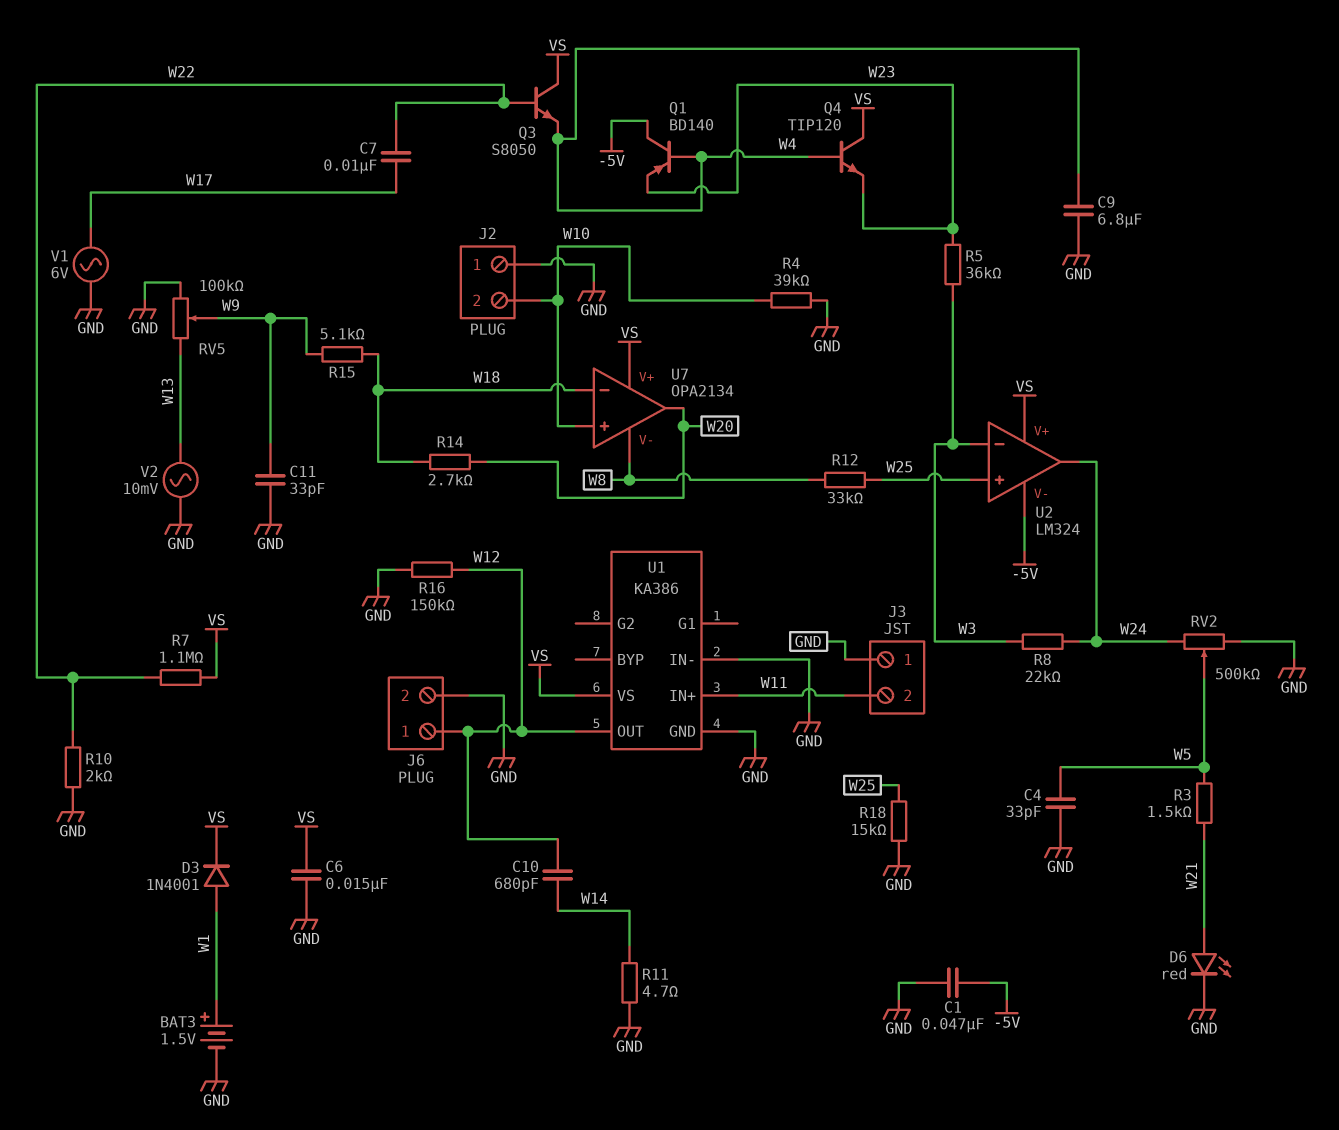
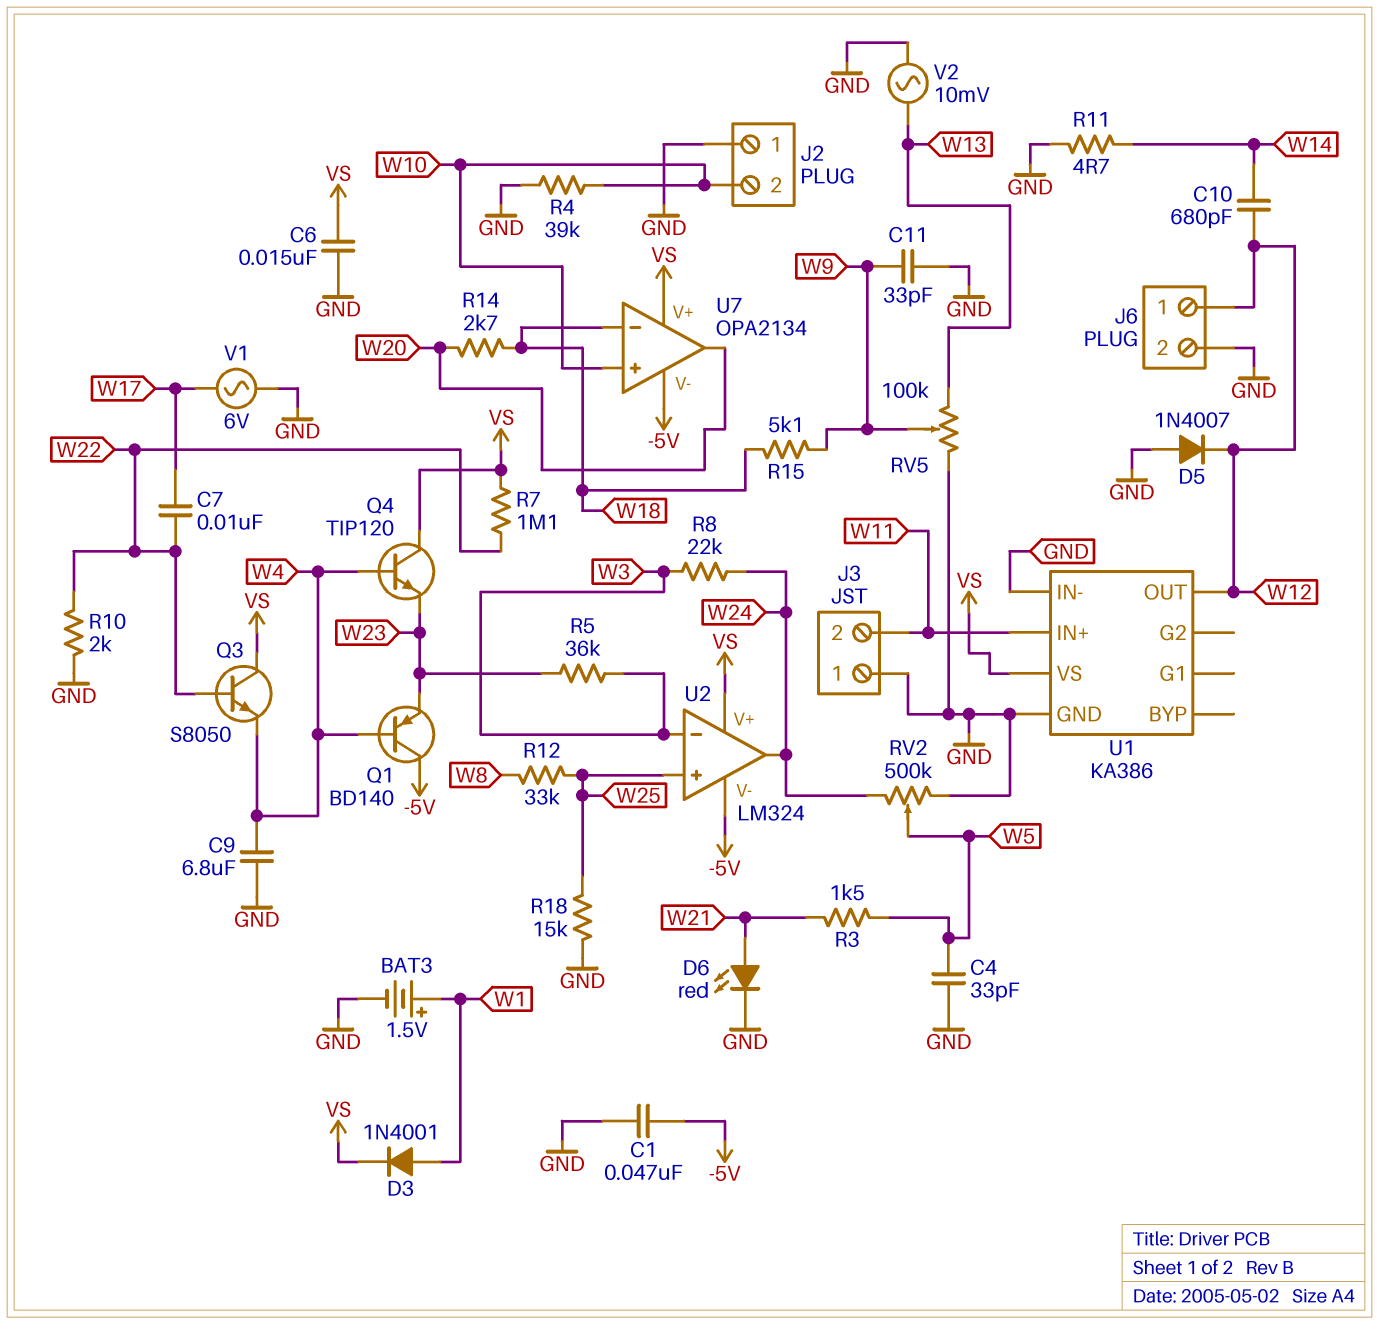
D5: none -> diode 1N4007 (A GND, K W12)
R16: 150k (GND, W12) -> none
U7 pin V-: W8 -> -5V

